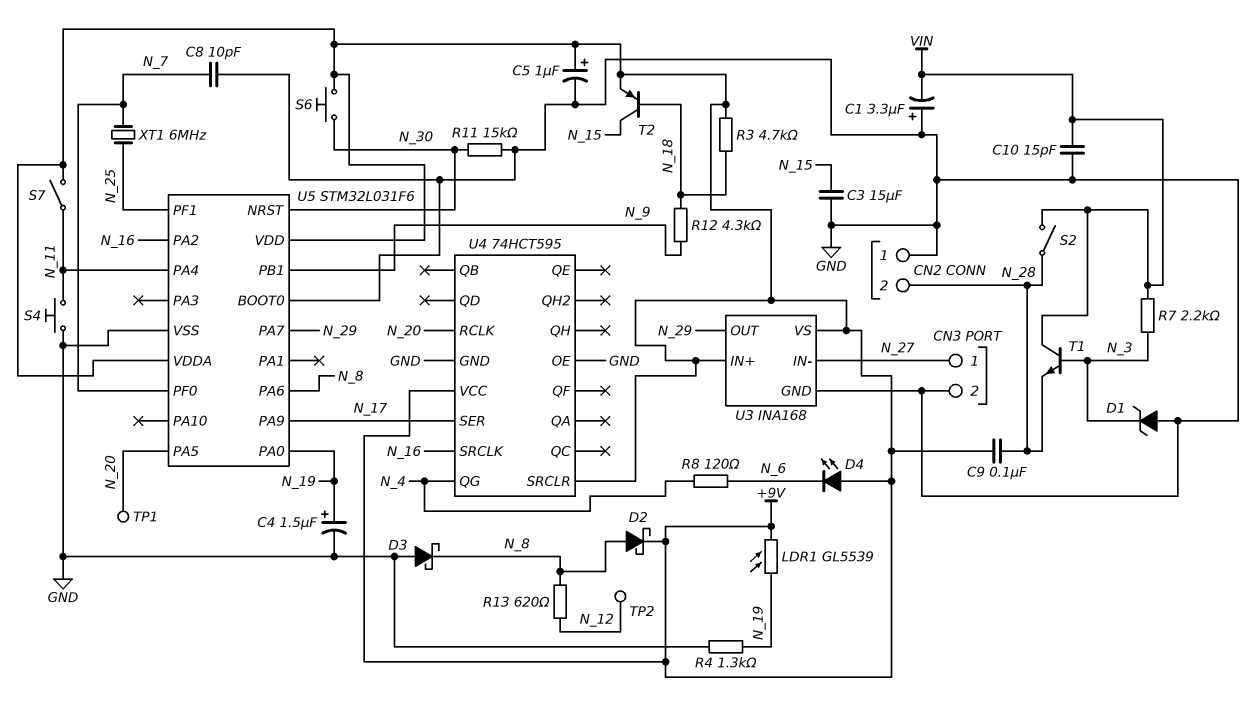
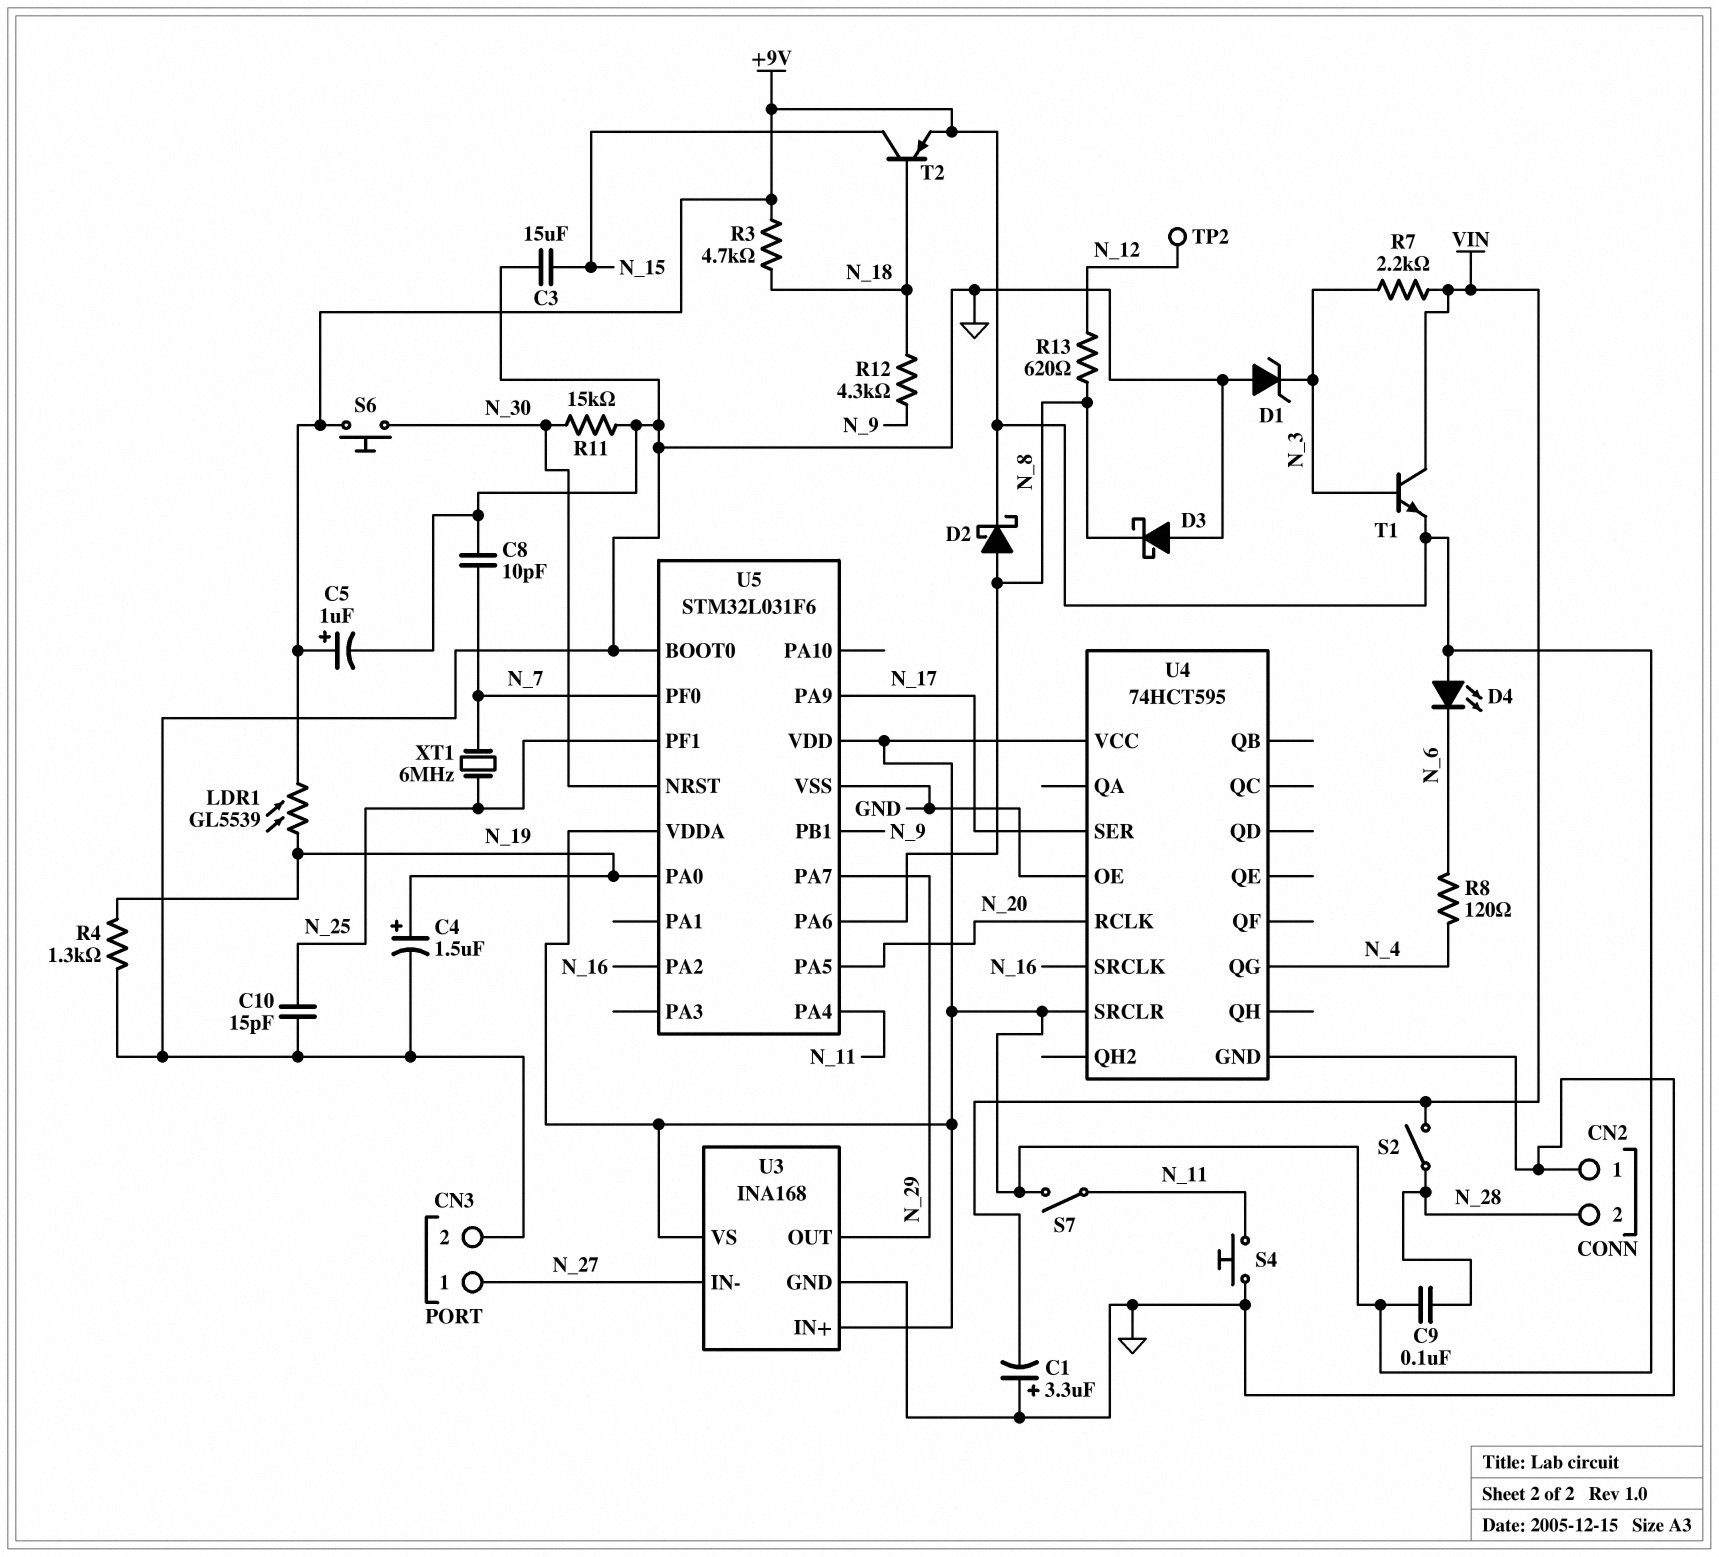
C10: 15pF (GND, VIN) -> 15pF (GND, N_25)
T1: NPN (B N_3, C VIN, E N_28) -> NPN (B N_3, C VIN, E +9V)
TP1: test point (N_20) -> none

